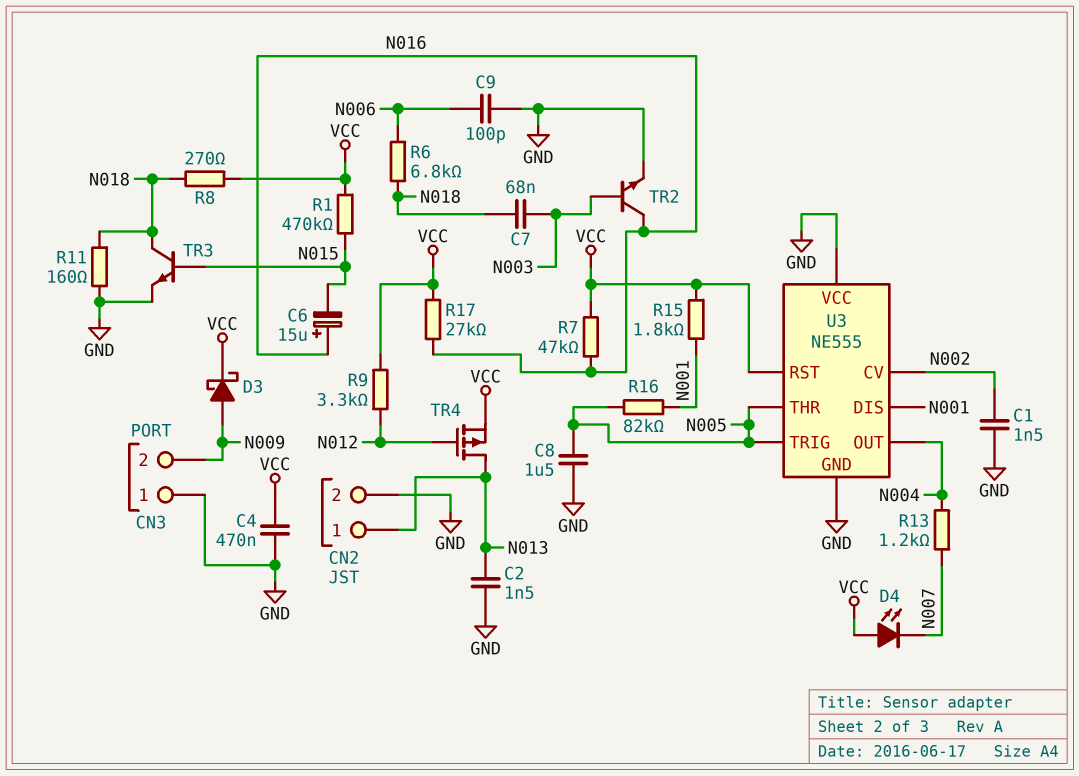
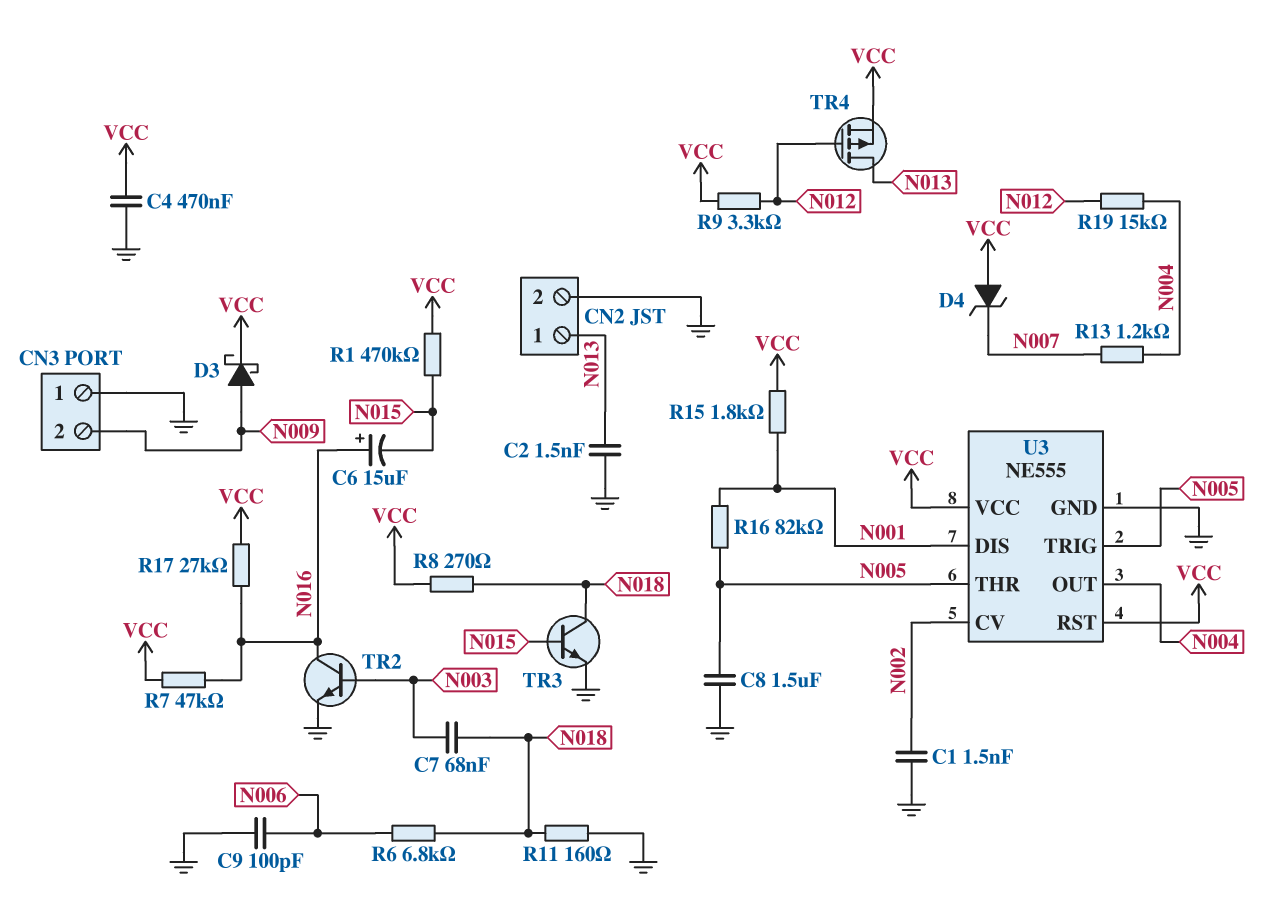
D4: LED (A VCC, K N007) -> zener (A VCC, K N007)
R19: none -> 15k (N004, N012)
U3 pin VCC: GND -> VCC

